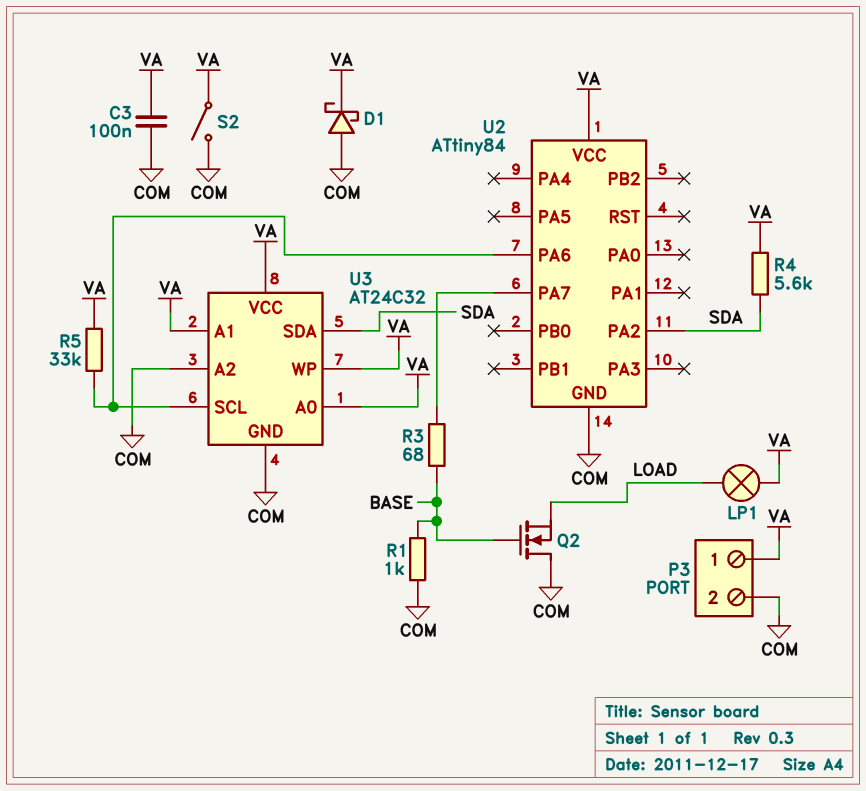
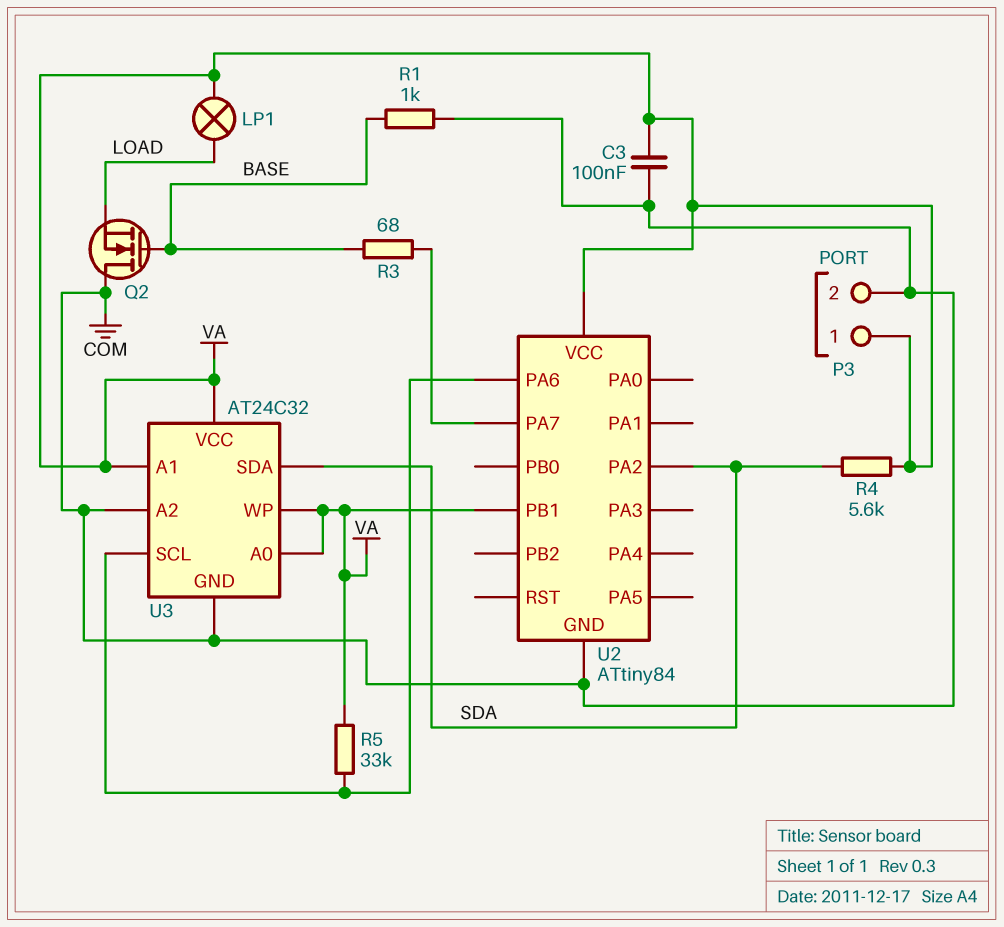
D1: schottky (A COM, K VA) -> none
S2: switch (COM, VA) -> none
U2 pin PB1: none -> VA

